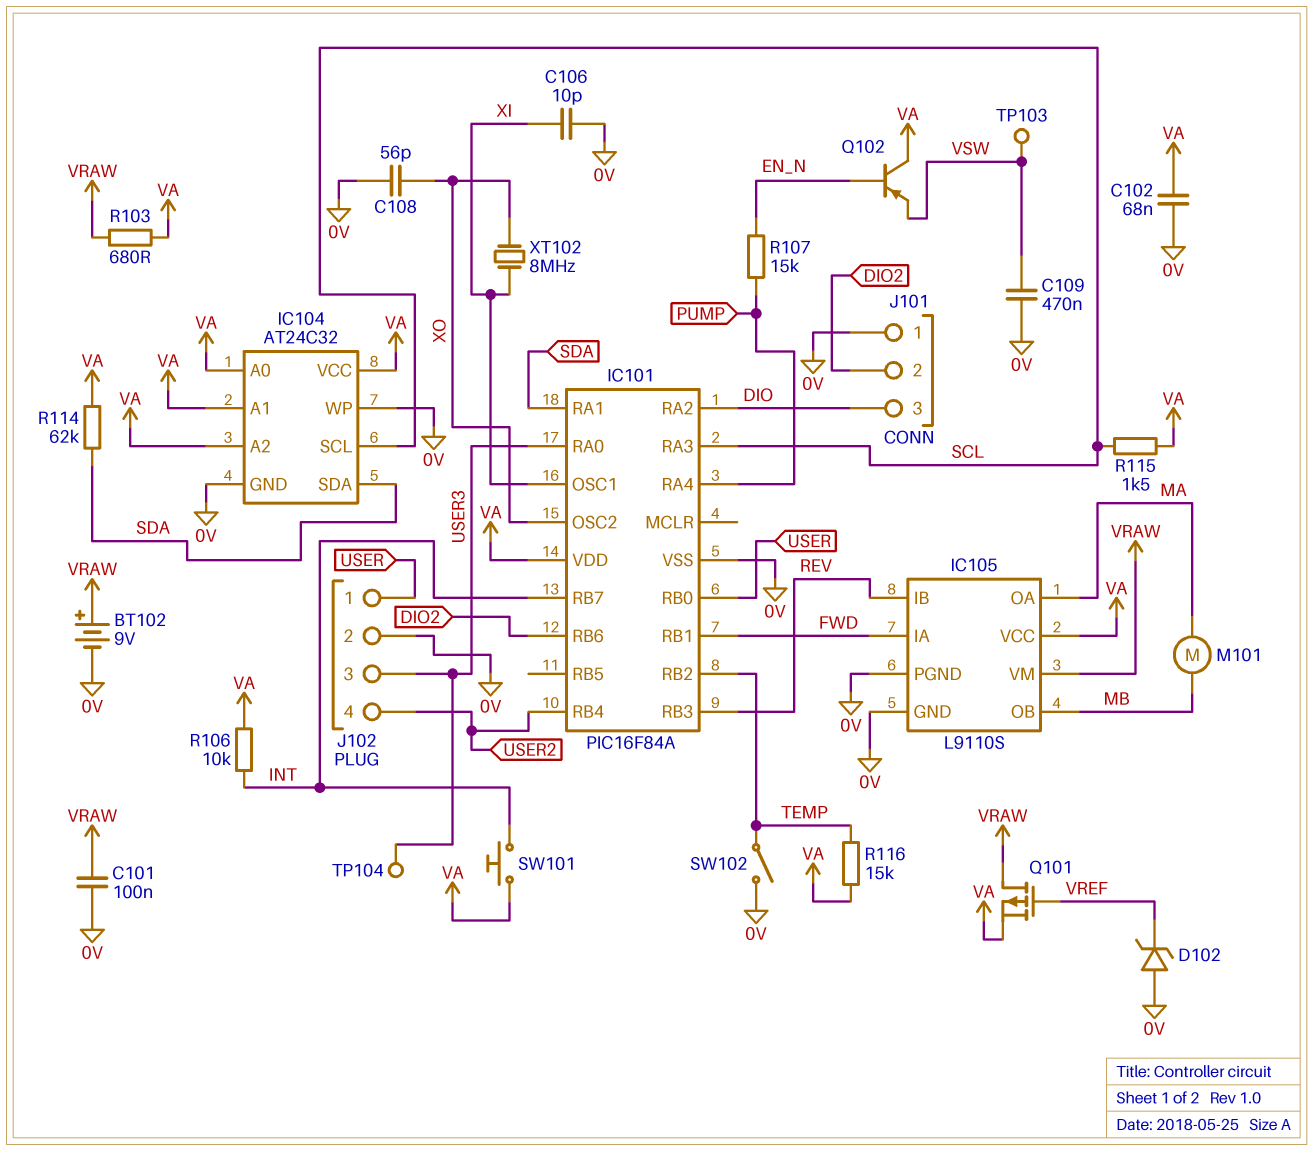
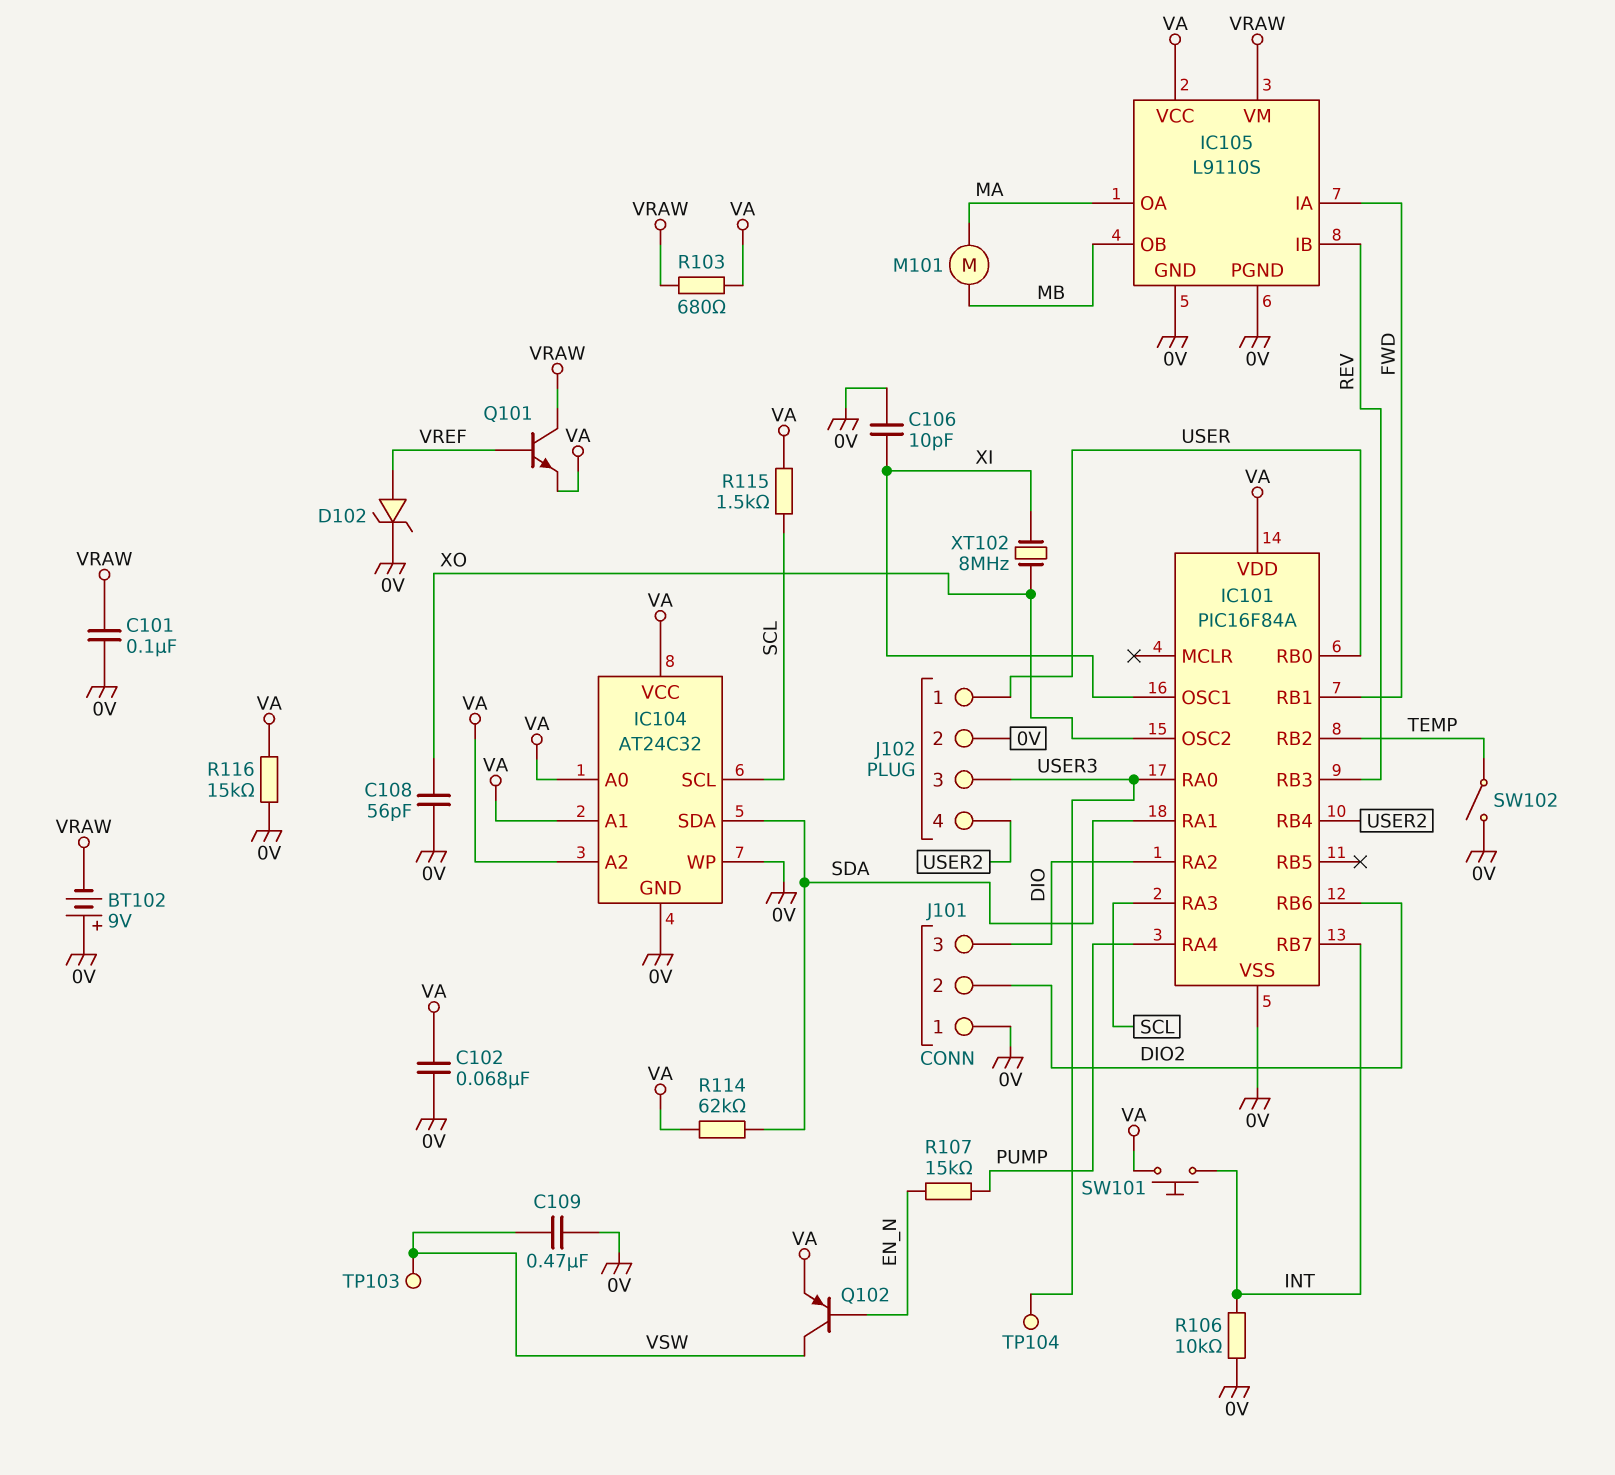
BT102: 9V (plus VRAW, minus 0V) -> 9V (plus 0V, minus VRAW)
D102: zener (A 0V, K VREF) -> zener (A VREF, K 0V)
Q101: PMOS (G VREF, D VRAW, S VA) -> NPN (B VREF, C VRAW, E VA)
Q102: PNP (B EN_N, C VA, E VSW) -> PNP (B EN_N, C VSW, E VA)
R106: 10k (INT, VA) -> 10k (0V, INT)
R116: 15k (TEMP, VA) -> 15k (0V, VA)

